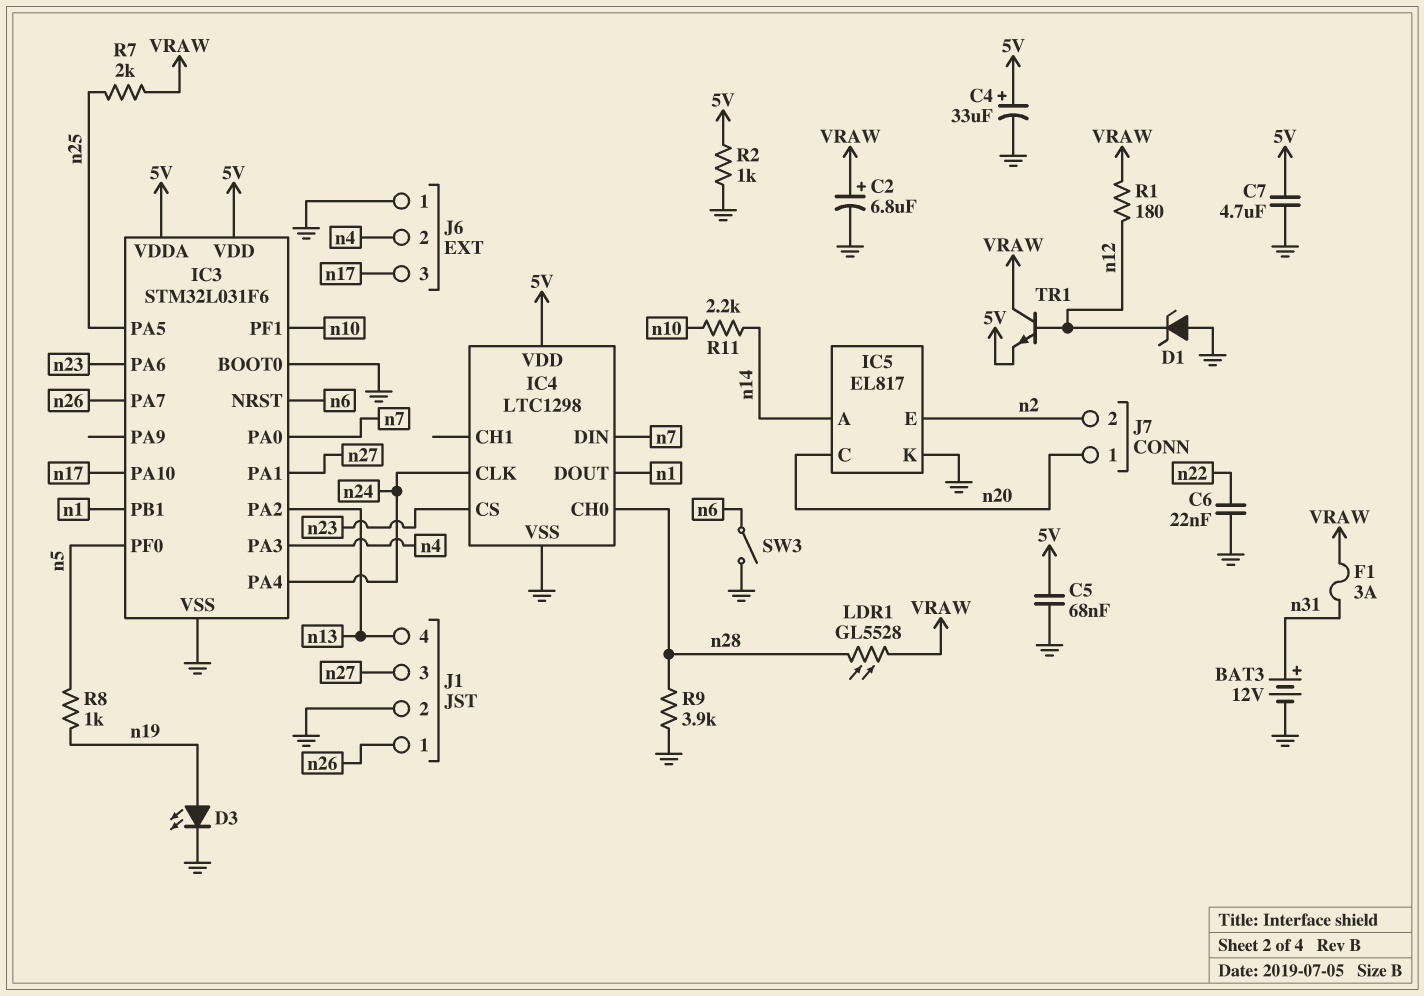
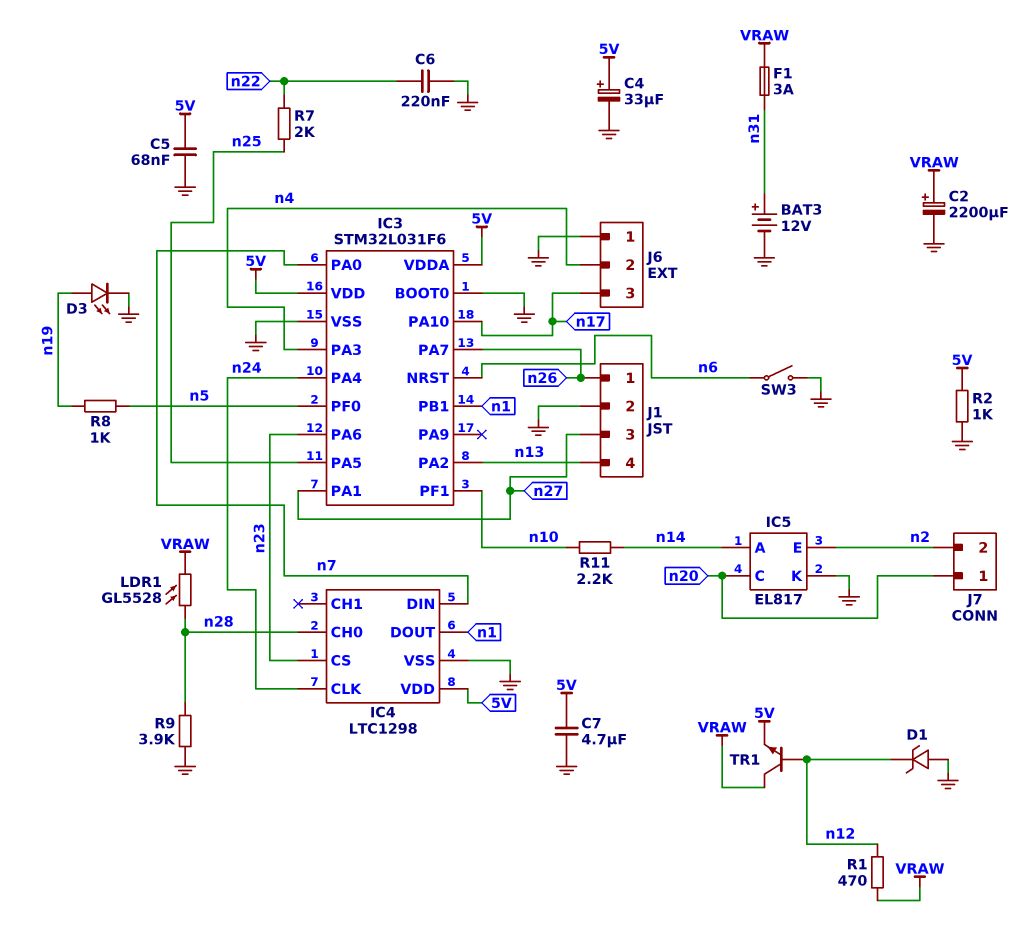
C2: 6.8uF (plus VRAW, minus GND) -> 2200uF (plus VRAW, minus GND)
C6: 22nF (GND, n22) -> 220nF (GND, n22)
R1: 180 (VRAW, n12) -> 470 (VRAW, n12)
R7: 2k (VRAW, n25) -> 2k (n22, n25)

